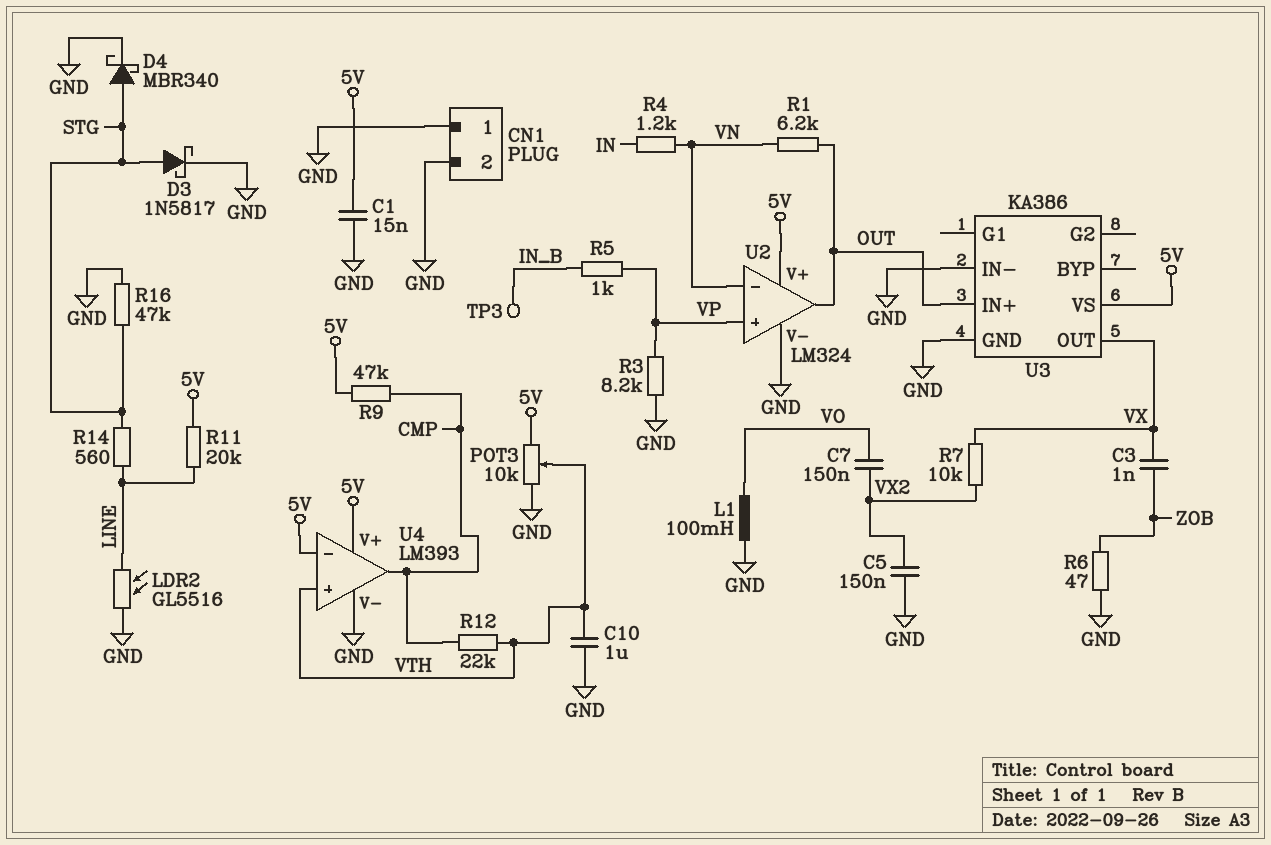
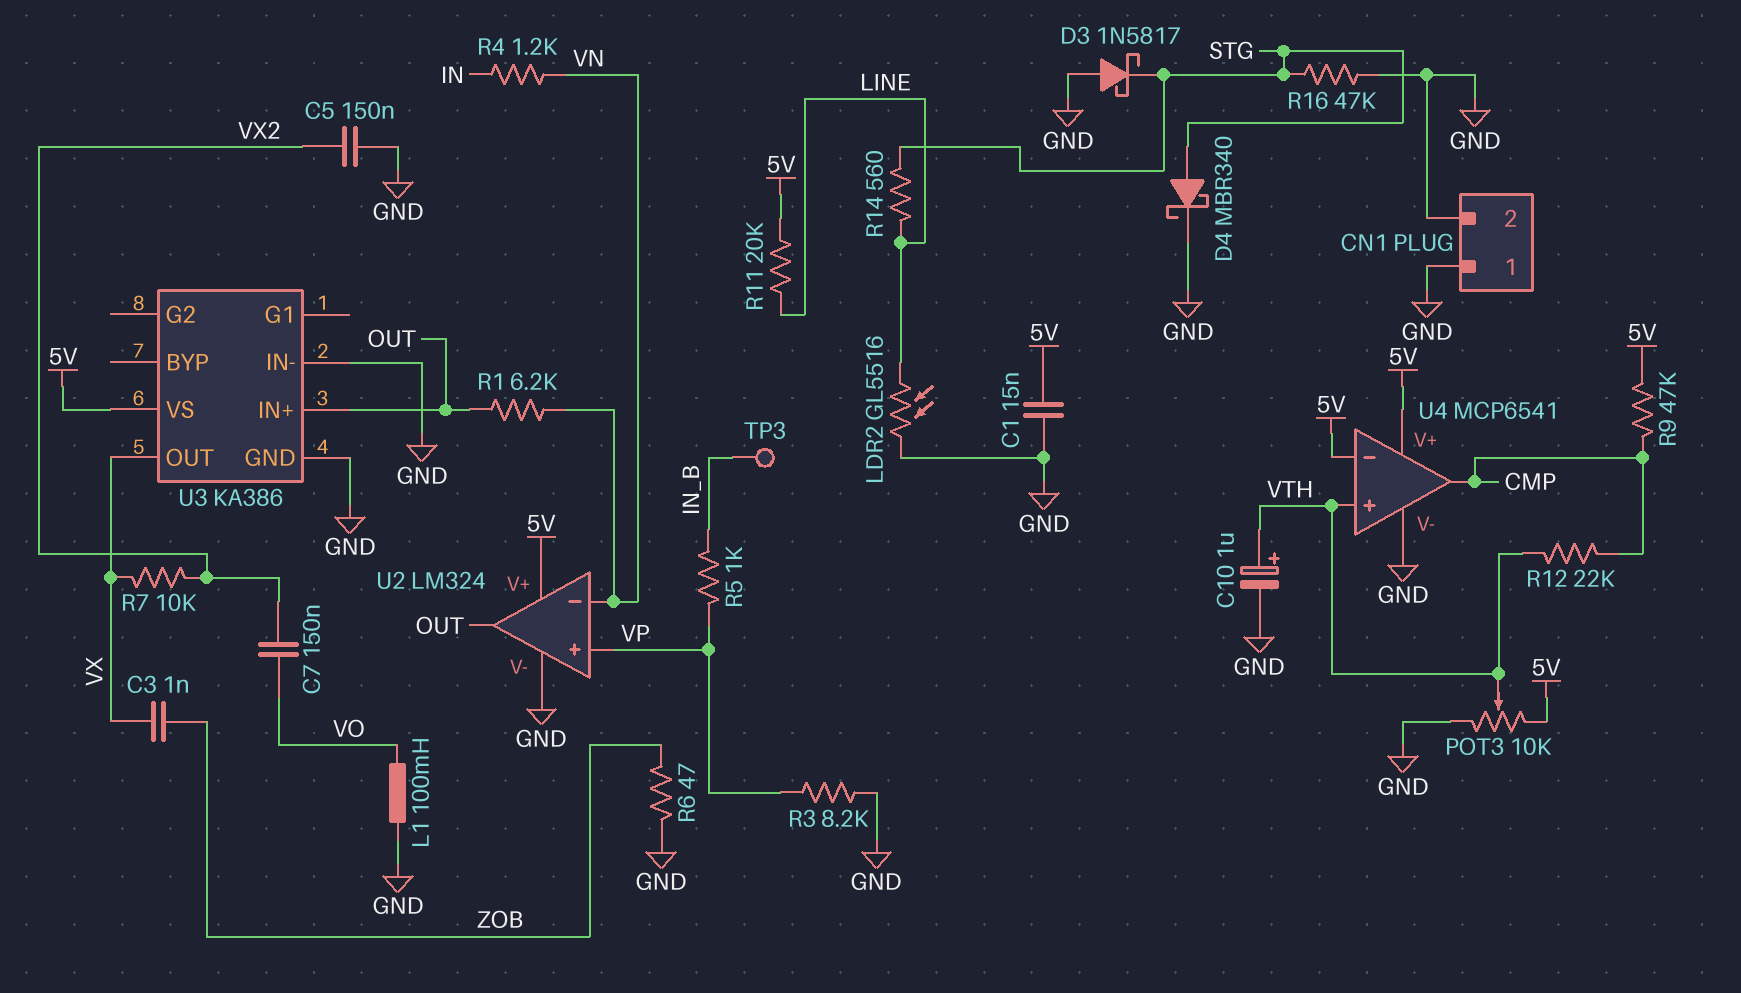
C10: 1uF (GND, VTH) -> 1uF (plus VTH, minus GND)
D3: schottky 1N5817 (A STG, K GND) -> schottky 1N5817 (A GND, K STG)
U4: LM393 -> MCP6541

